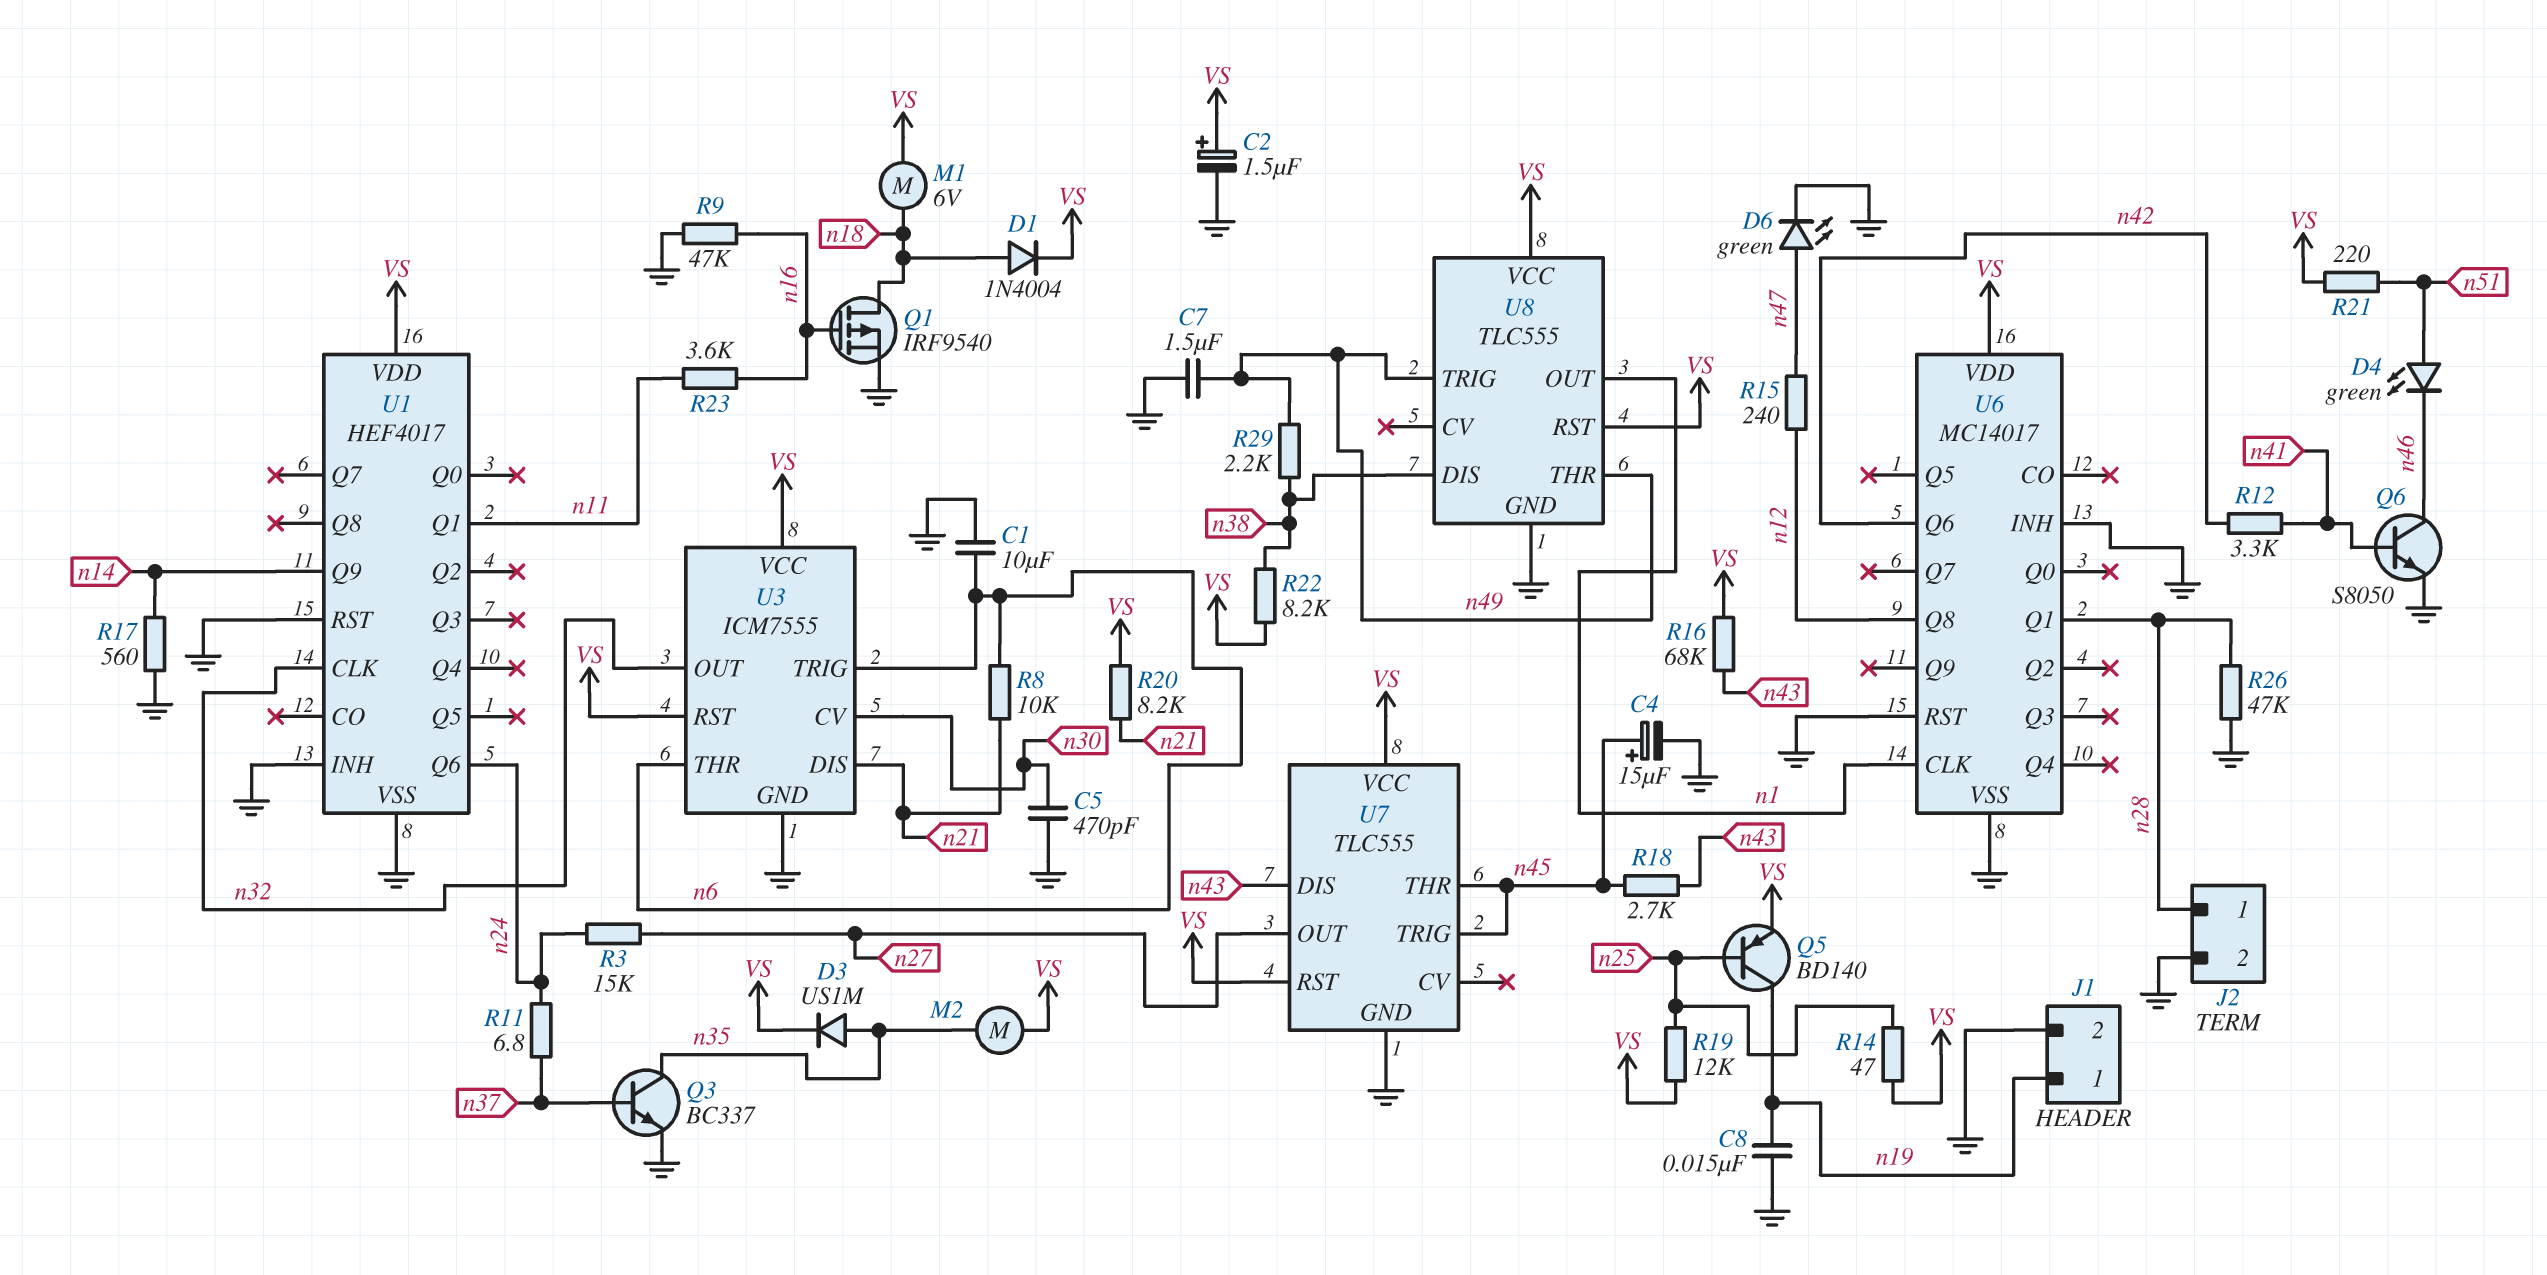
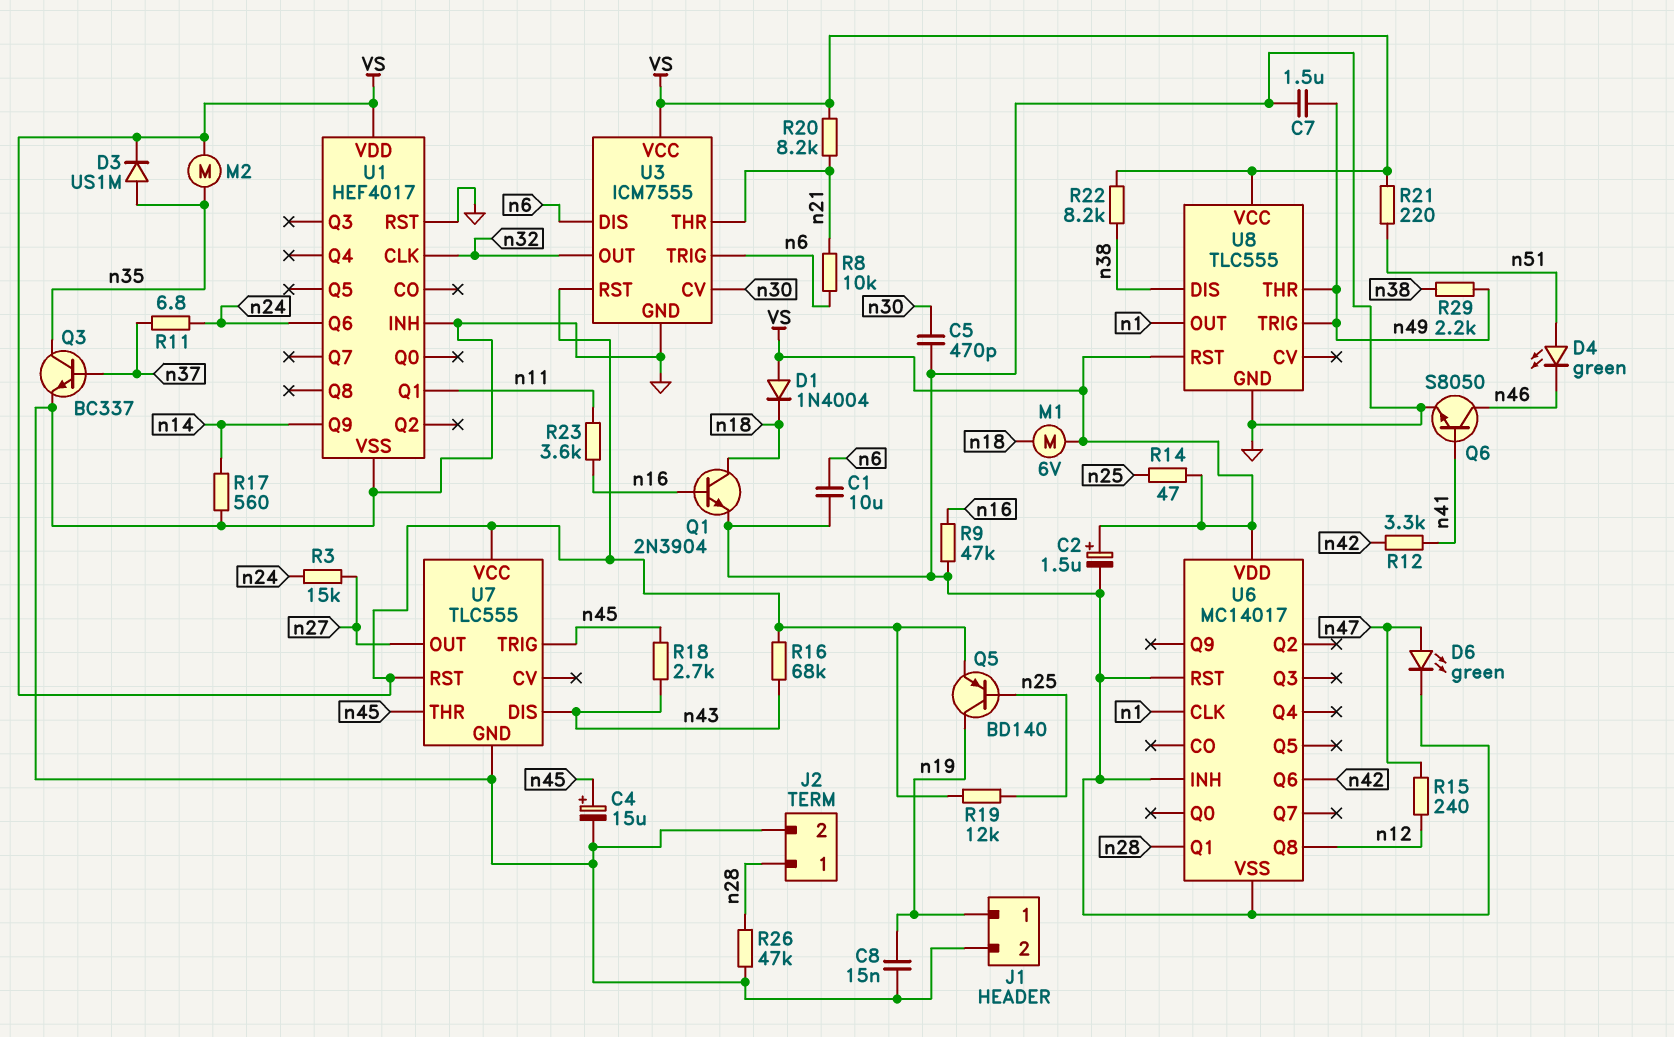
D1: diode 1N4004 (A n18, K VS) -> diode 1N4004 (A VS, K n18)
Q1: PMOS IRF9540 (G n16, D n18, S GND) -> NPN 2N3904 (B n16, C n18, E GND)
U3 pin DIS: n21 -> n6
U3 pin THR: n6 -> n21

